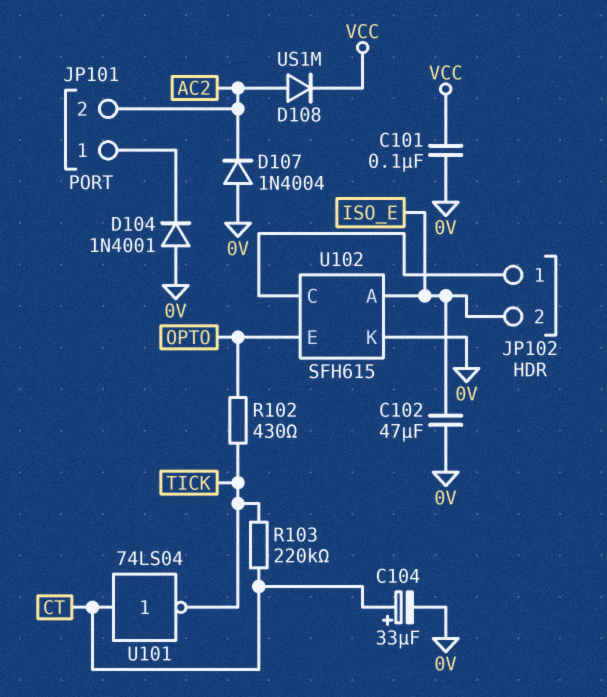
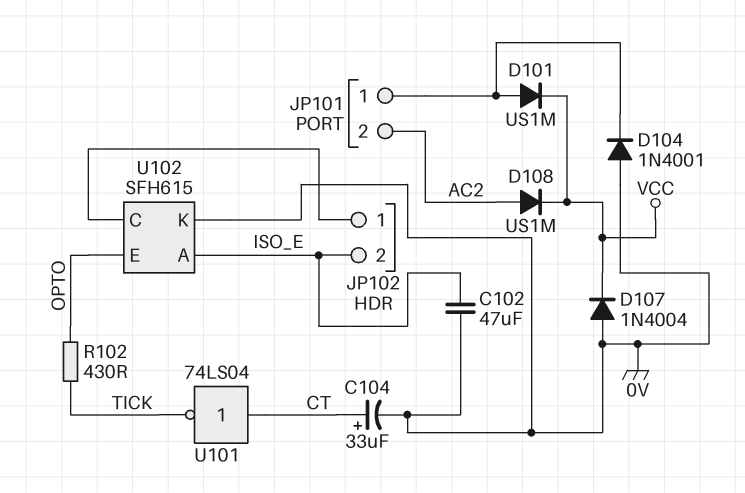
C101: 100nF (0V, VCC) -> none
D101: none -> diode US1M (A JP101/1, K VCC)
D107: diode 1N4004 (A 0V, K AC2) -> diode 1N4004 (A 0V, K VCC)
R103: 220k (CT, TICK) -> none

